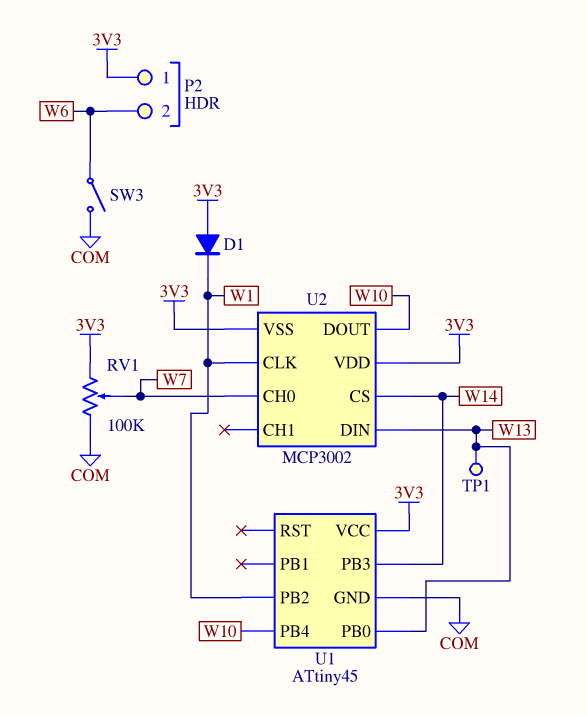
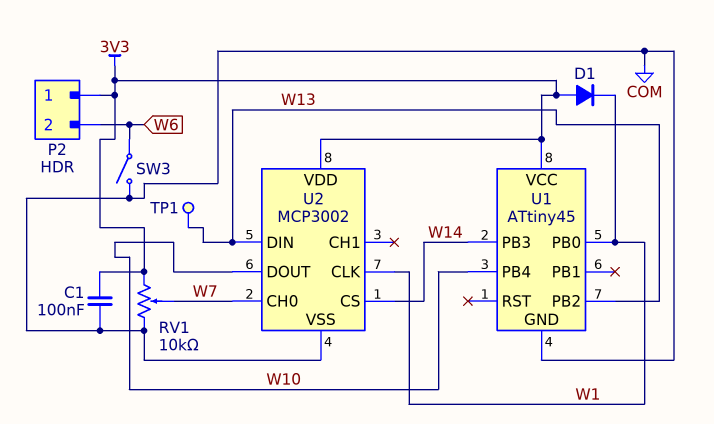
C1: none -> 100nF (3V3, COM)
RV1: 100k (3V3, COM, wiper W7) -> 10k (3V3, COM, wiper W7)
U1 pin PB0: W13 -> W1
U1 pin PB2: W1 -> W13
U2 pin VSS: 3V3 -> COM

